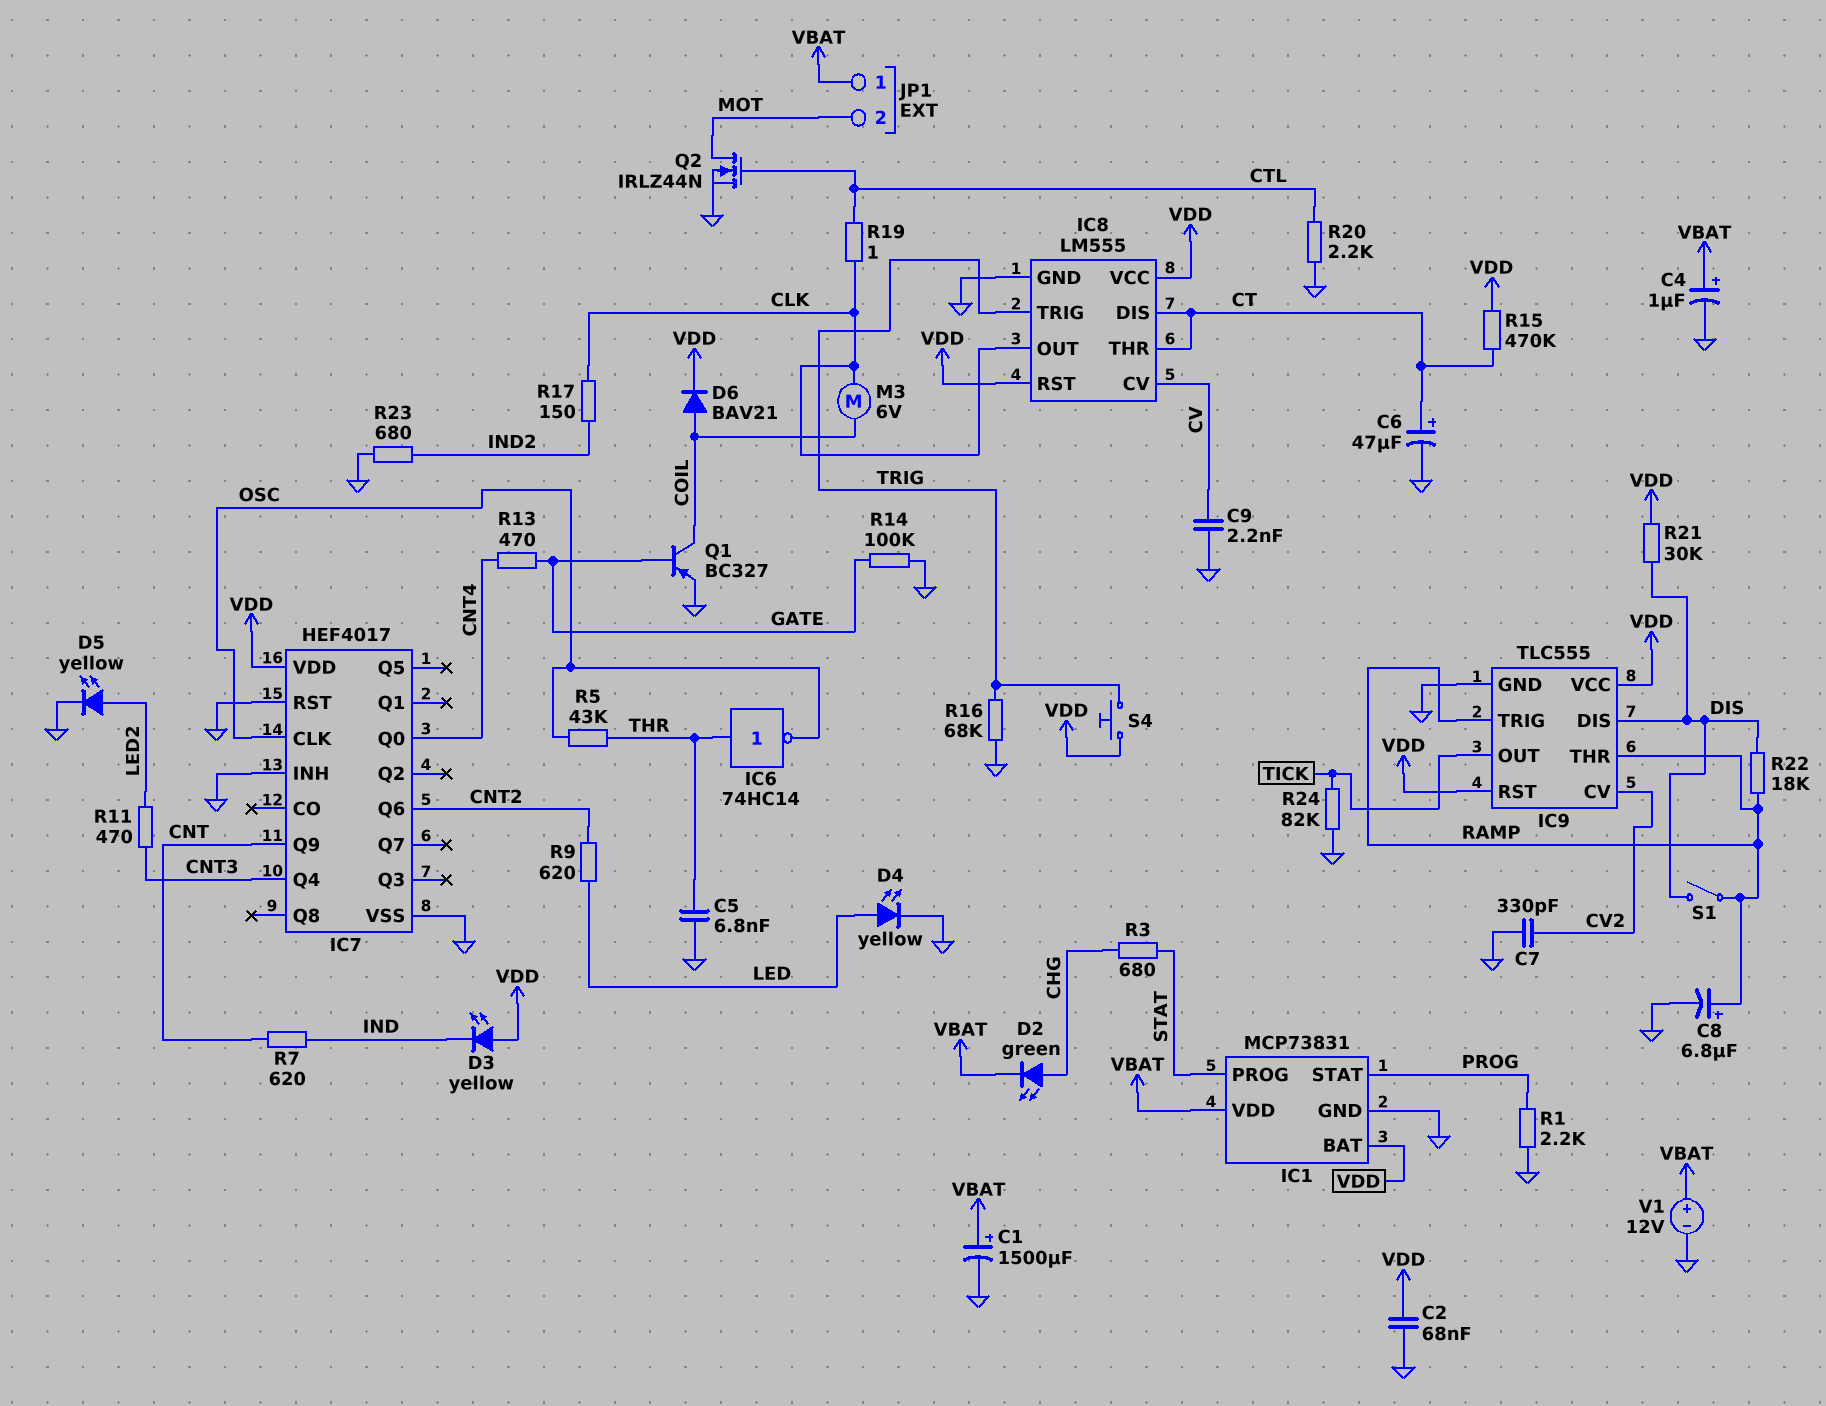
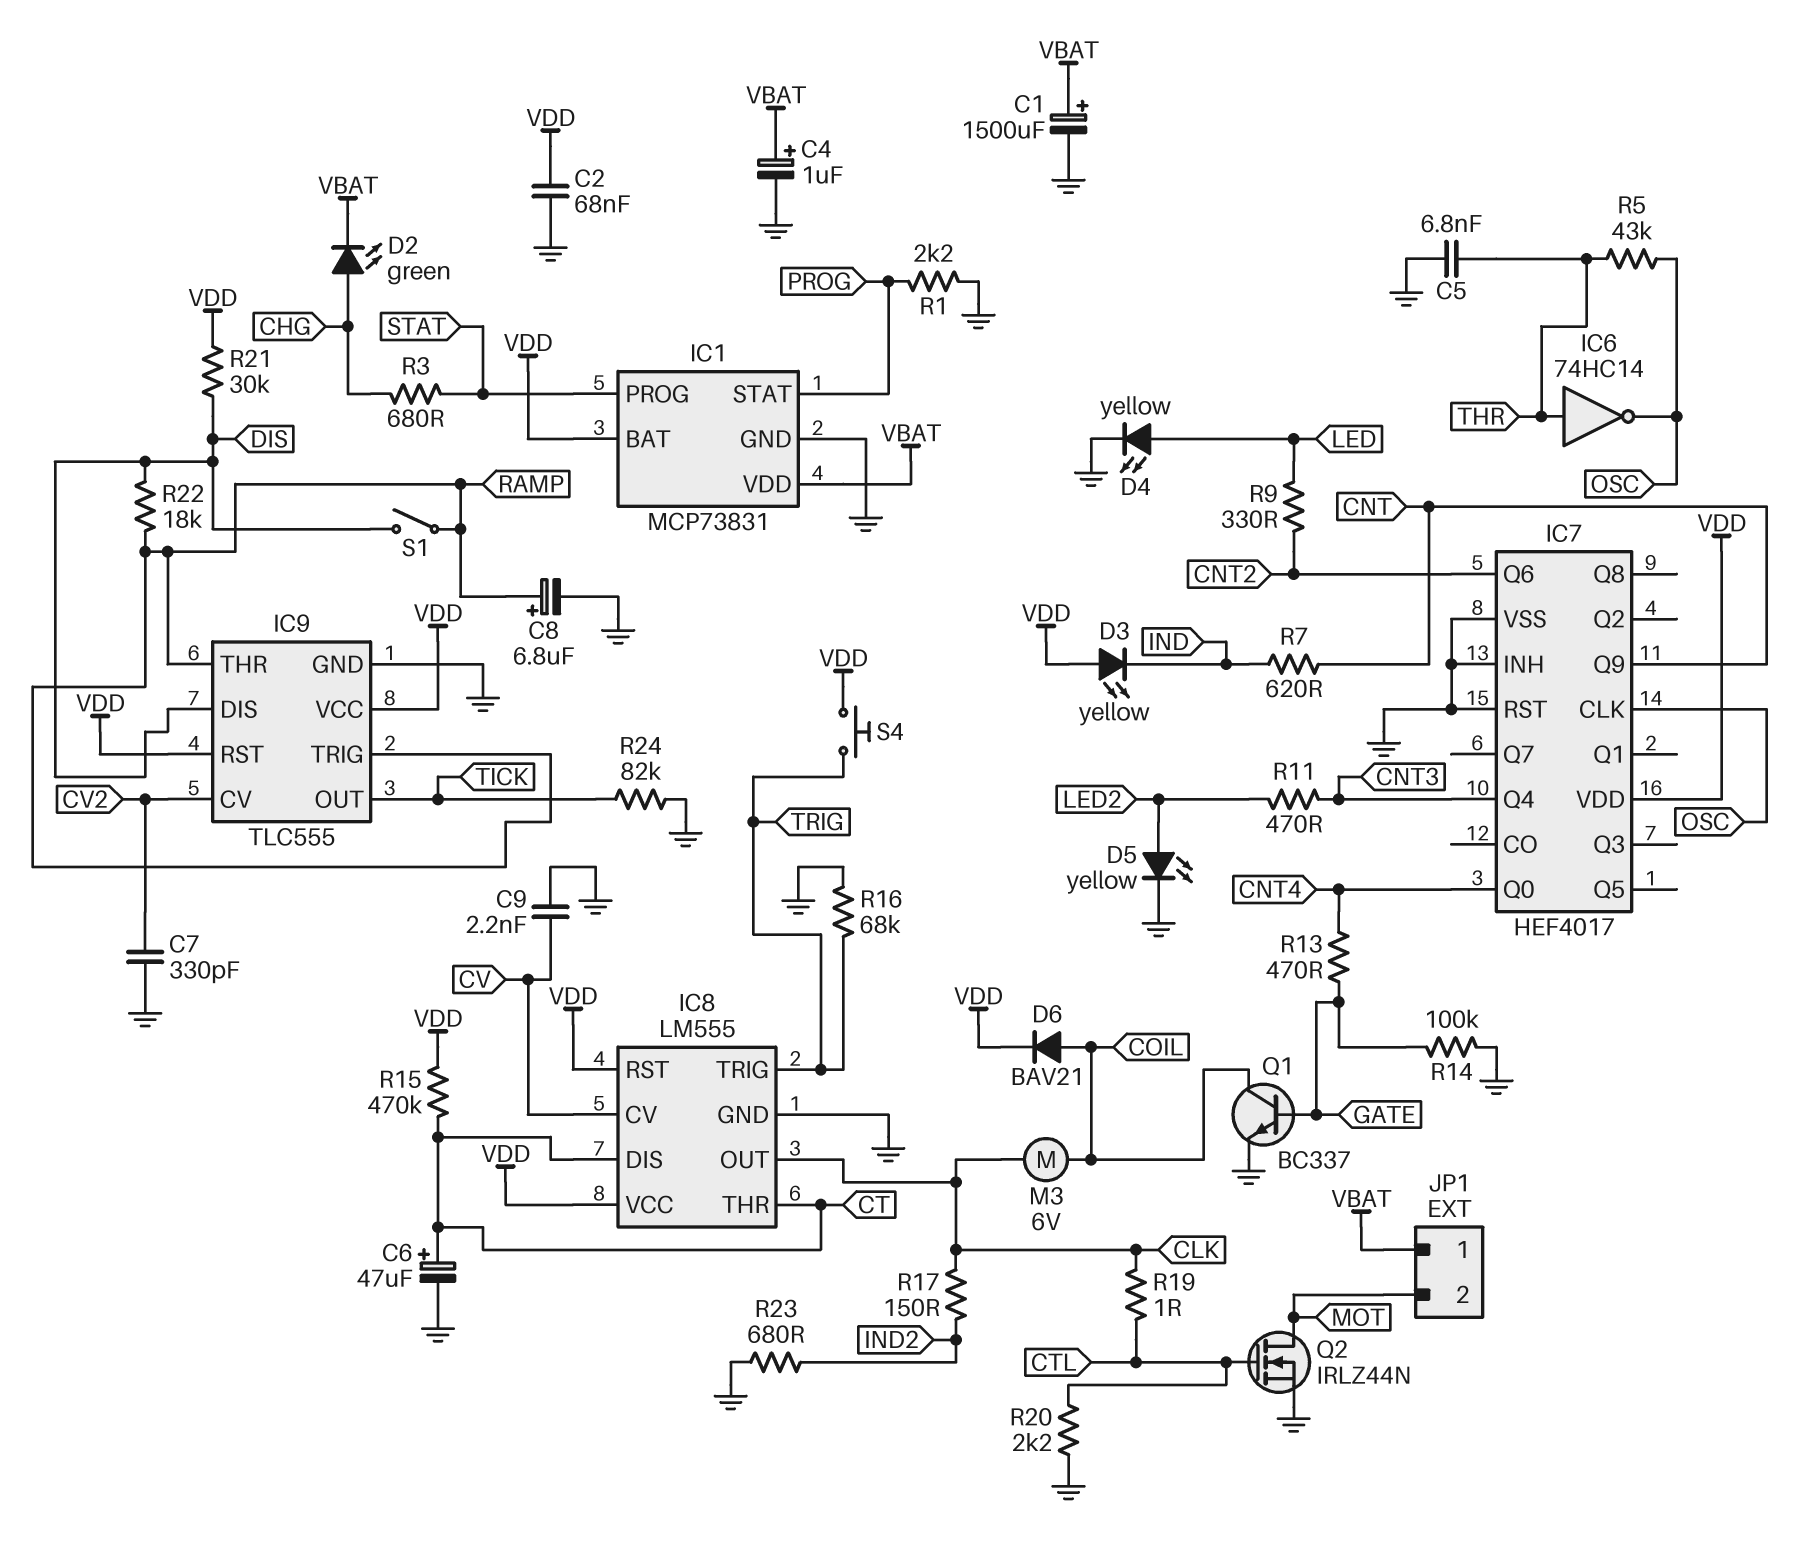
Q1: PNP BC327 (B GATE, C COIL, E GND) -> NPN BC337 (B GATE, C COIL, E GND)
R9: 620 (CNT2, LED) -> 330 (CNT2, LED)
V1: 12V (plus VBAT, minus GND) -> none

